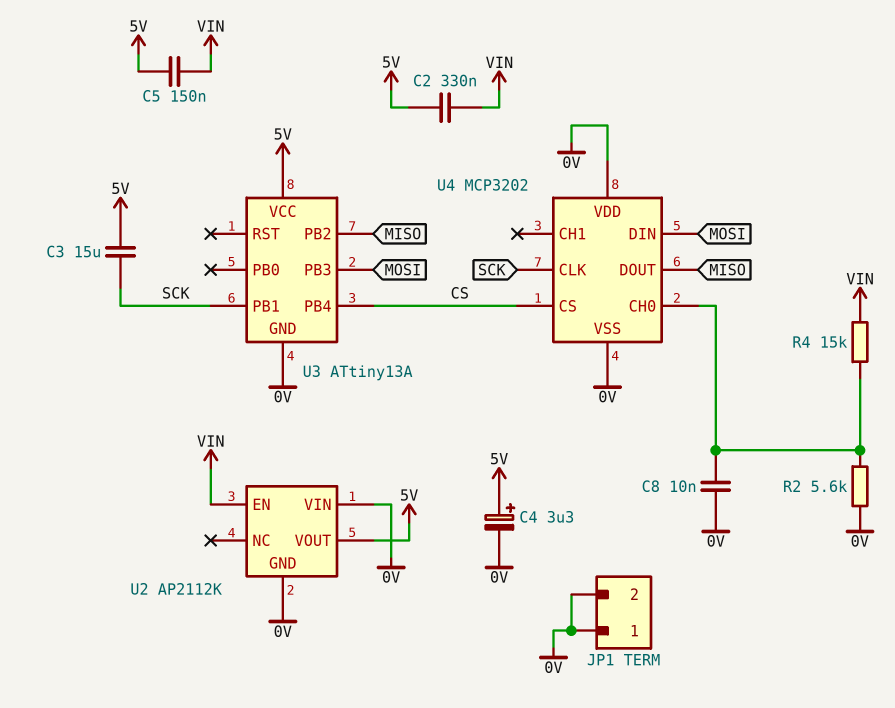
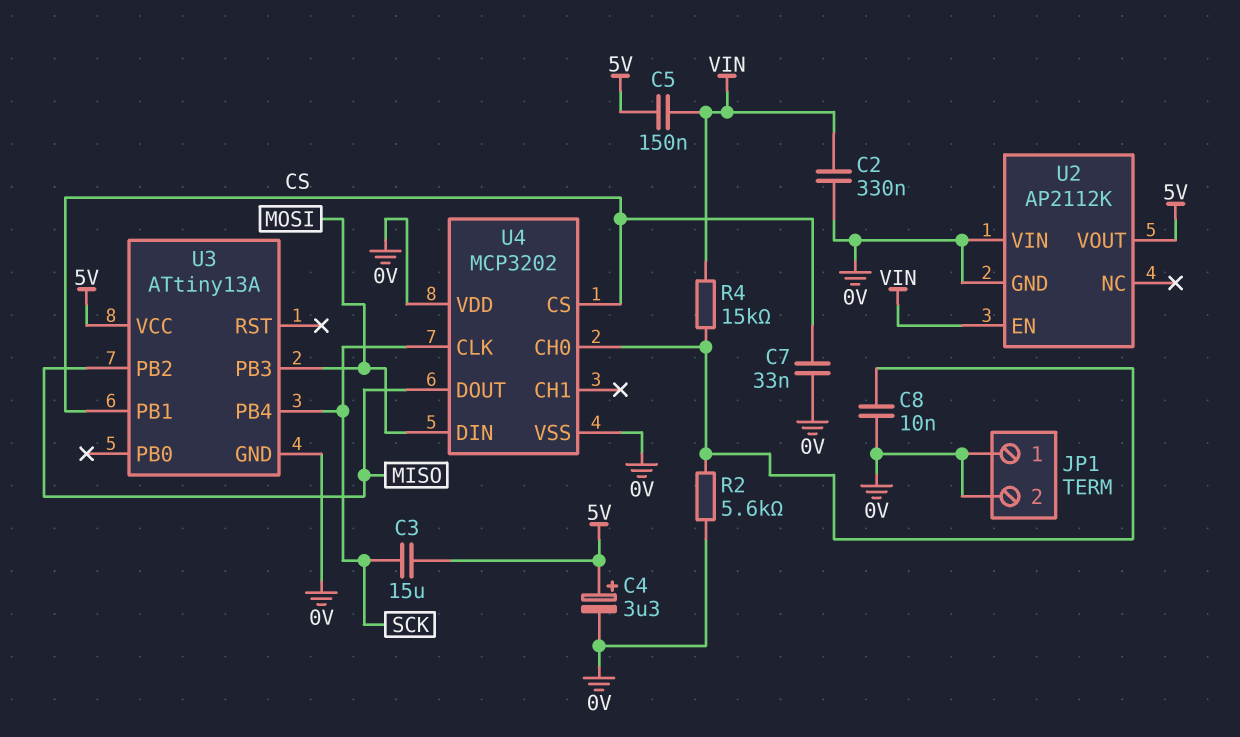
C2: 330nF (5V, VIN) -> 330nF (0V, VIN)
C7: none -> 33nF (0V, CS)
U3 pin PB1: SCK -> CS
U3 pin PB4: CS -> SCK

